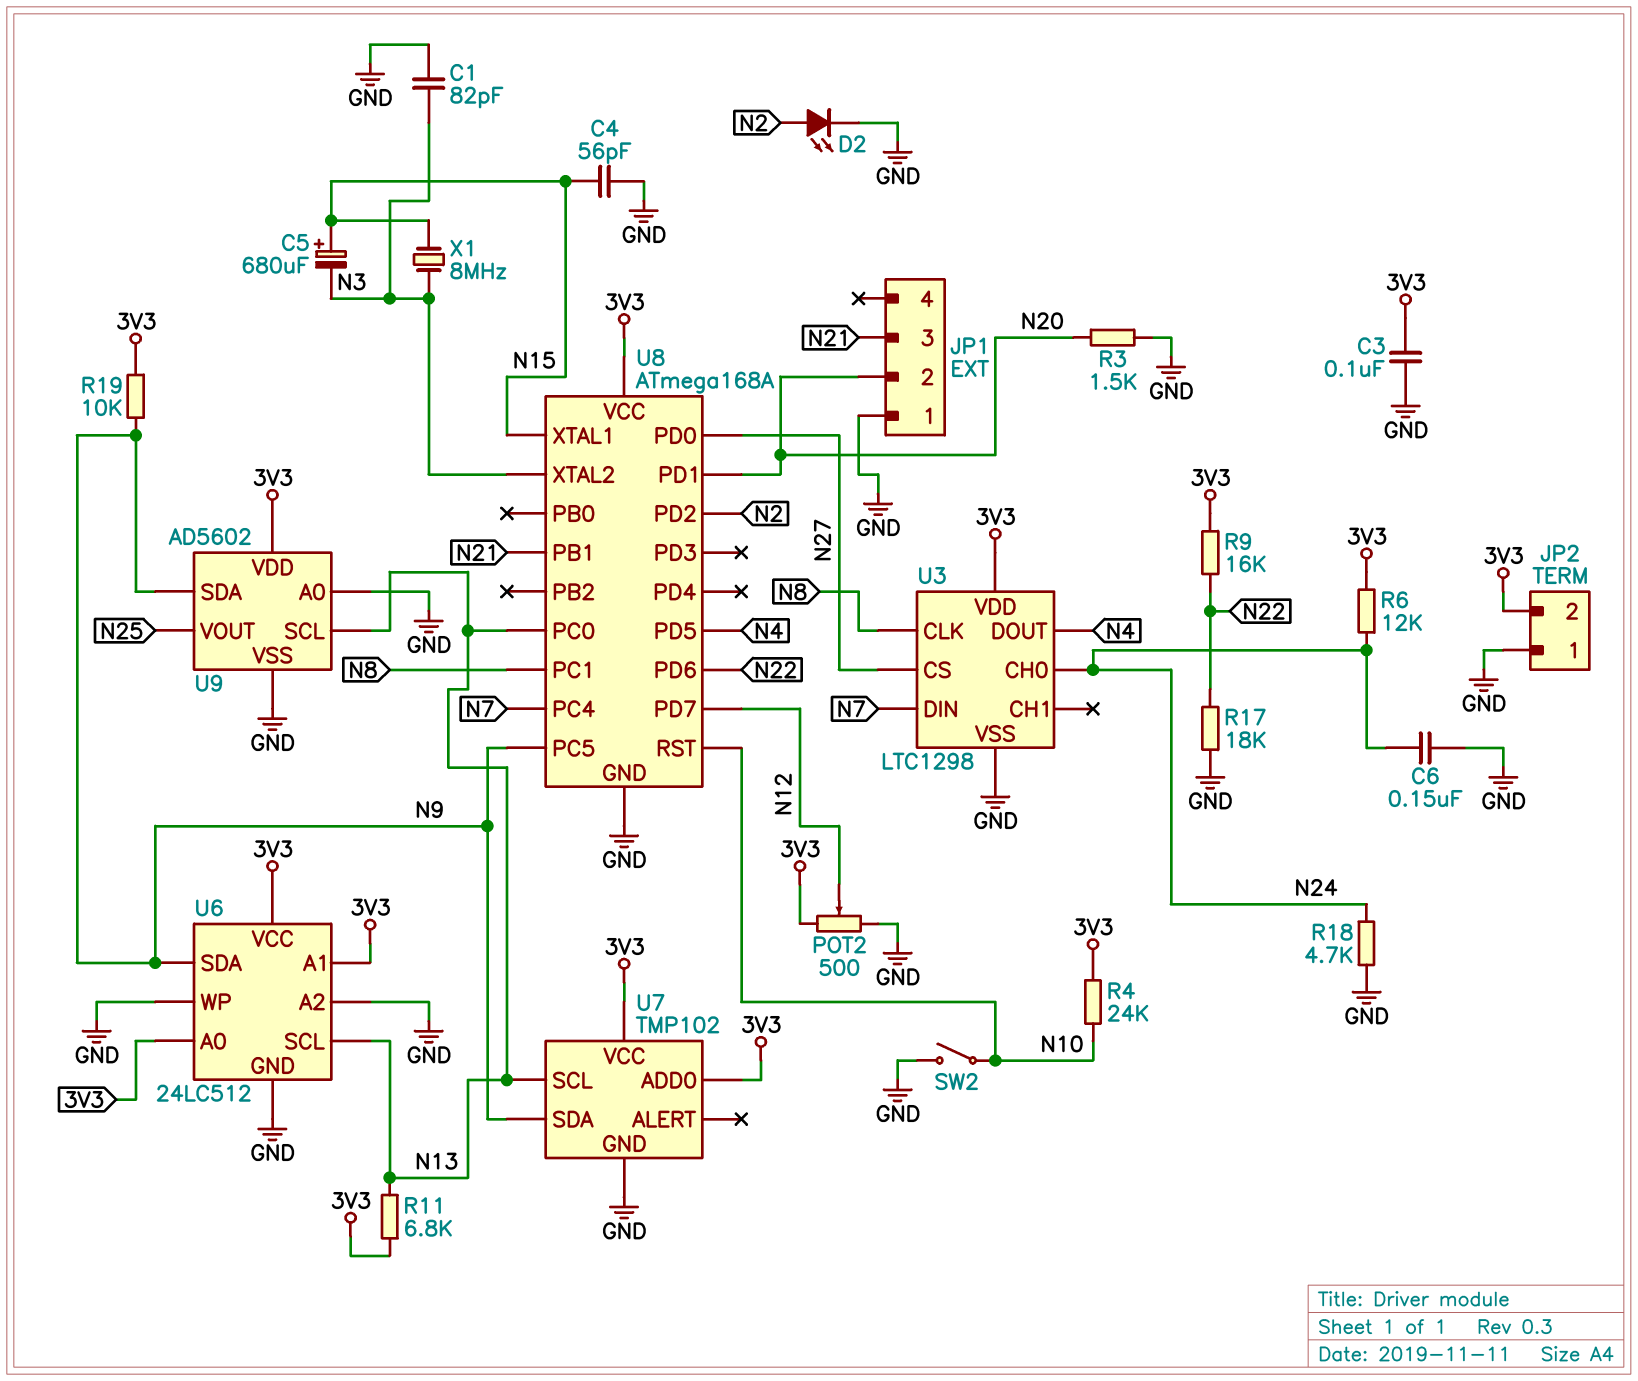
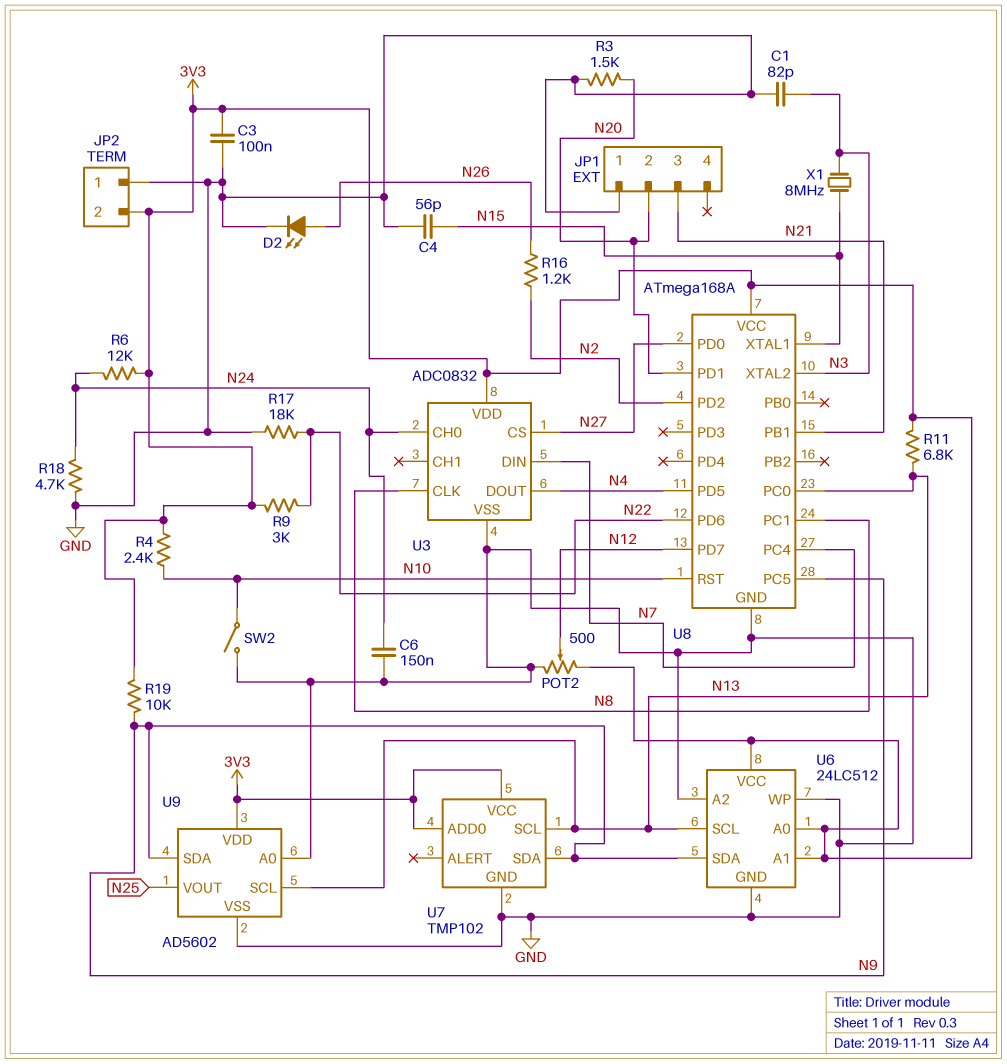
C5: 680uF (plus N15, minus N3) -> none
D2: LED (A N2, K GND) -> LED (A N26, K GND)
R4: 24k (3V3, N10) -> 2.4k (3V3, N10)
R9: 16k (3V3, N22) -> 3k (3V3, N22)
R16: none -> 1.2k (N2, N26)
U3: LTC1298 -> ADC0832

